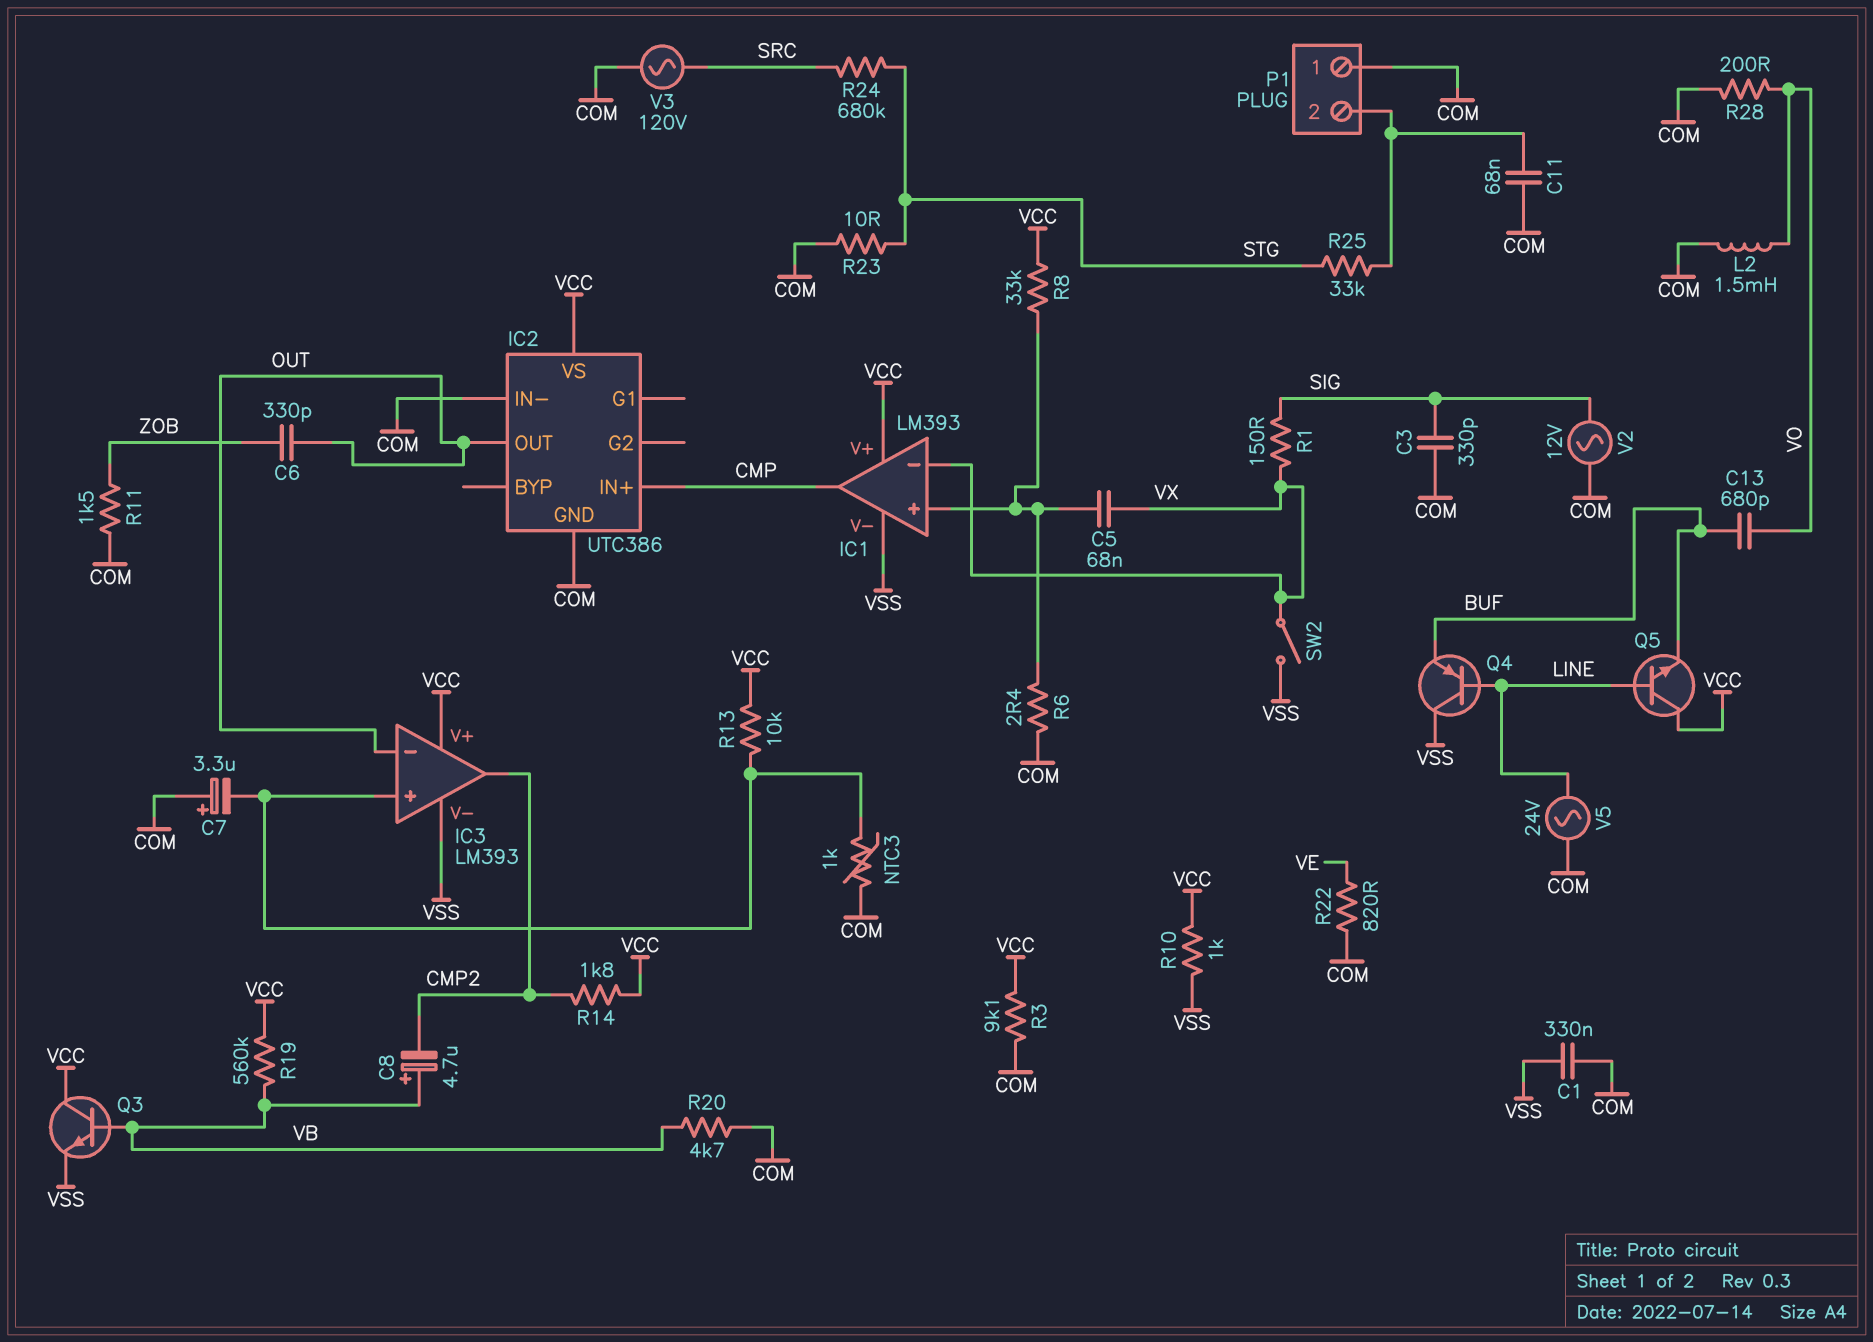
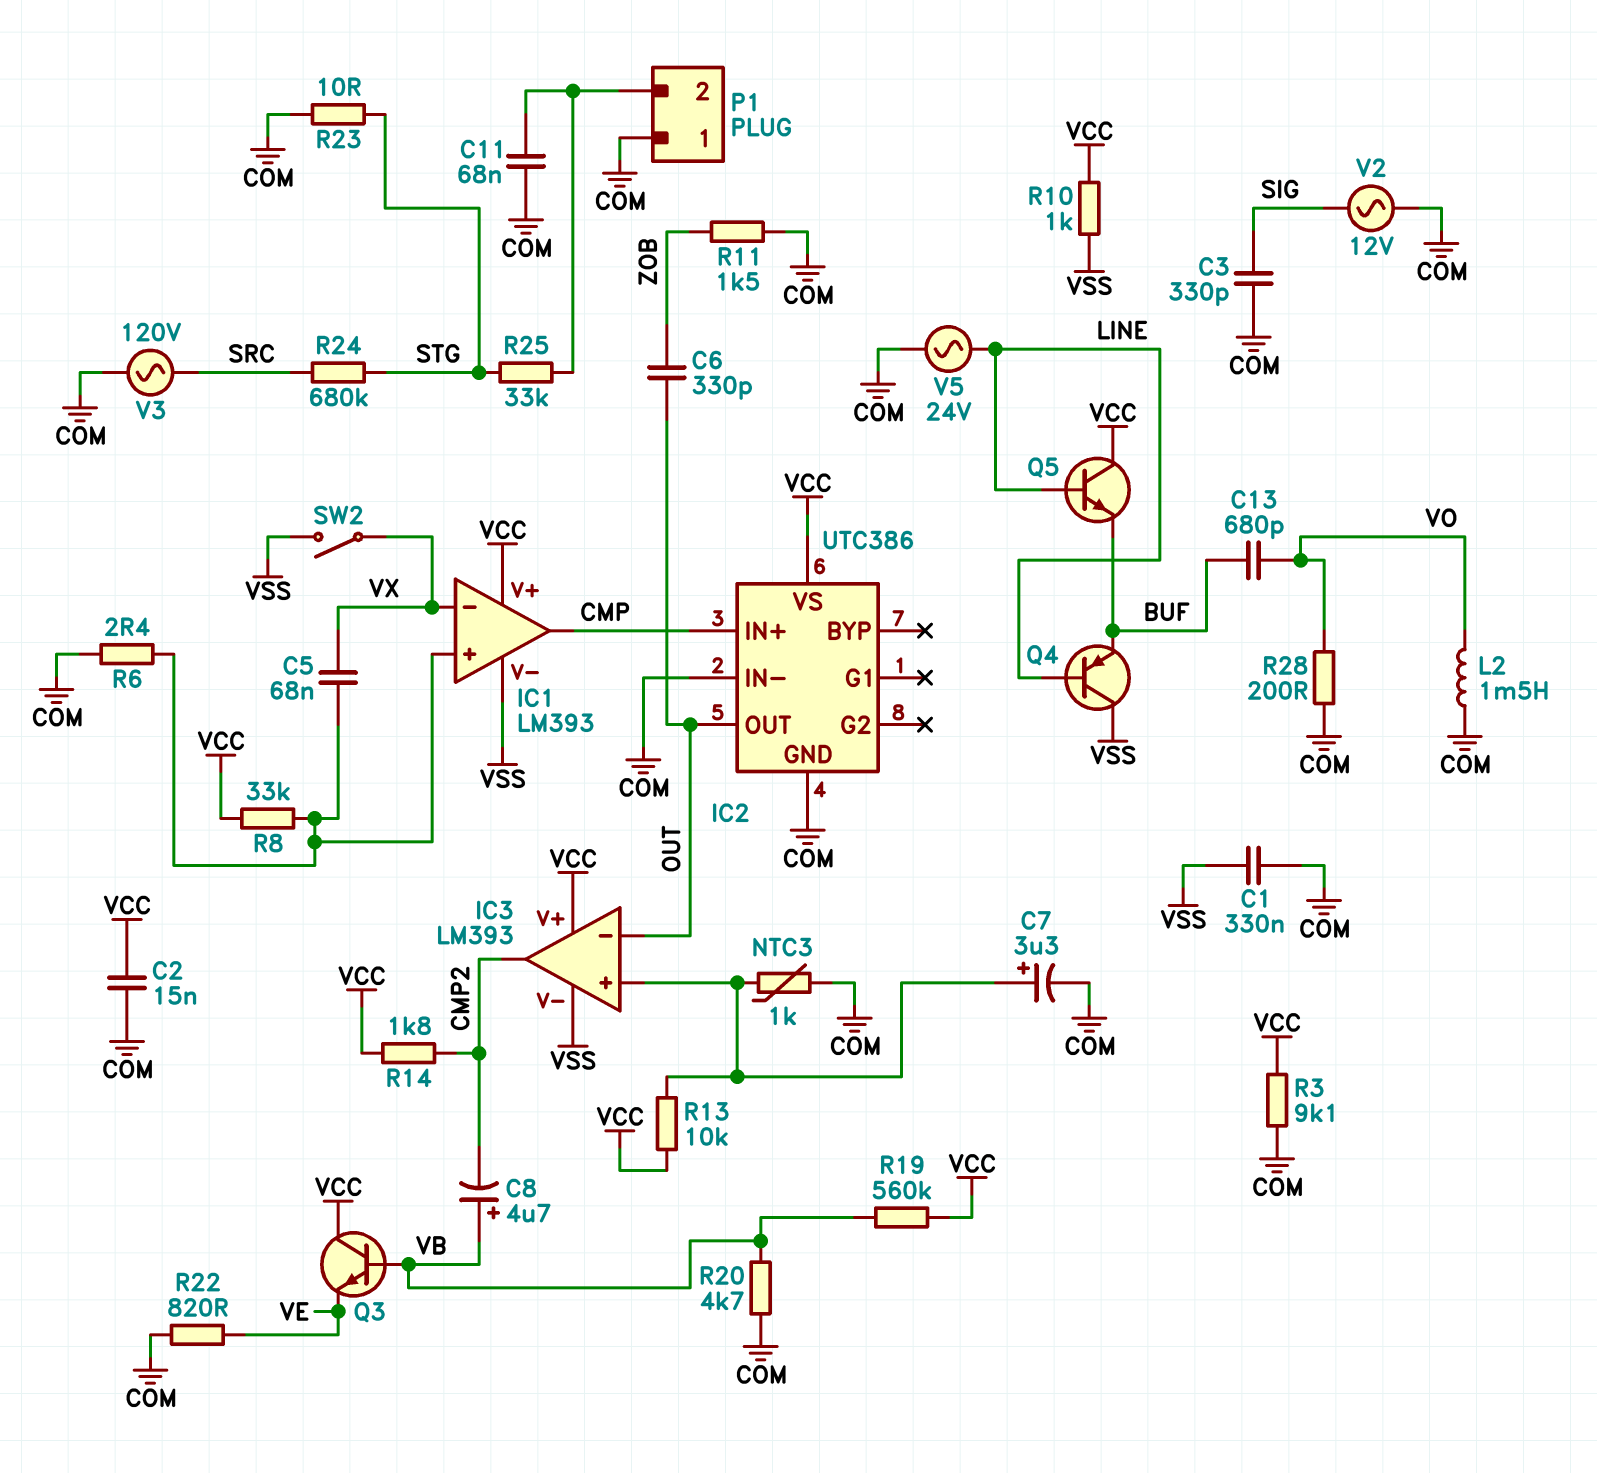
C2: none -> 15nF (COM, VCC)
C7: 3.3uF (plus COM, minus IC3/in+) -> 3.3uF (plus IC3/in+, minus COM)
Q3: NPN (B VB, C VCC, E VSS) -> NPN (B VB, C VCC, E VE)
R1: 150 (SIG, VX) -> none

